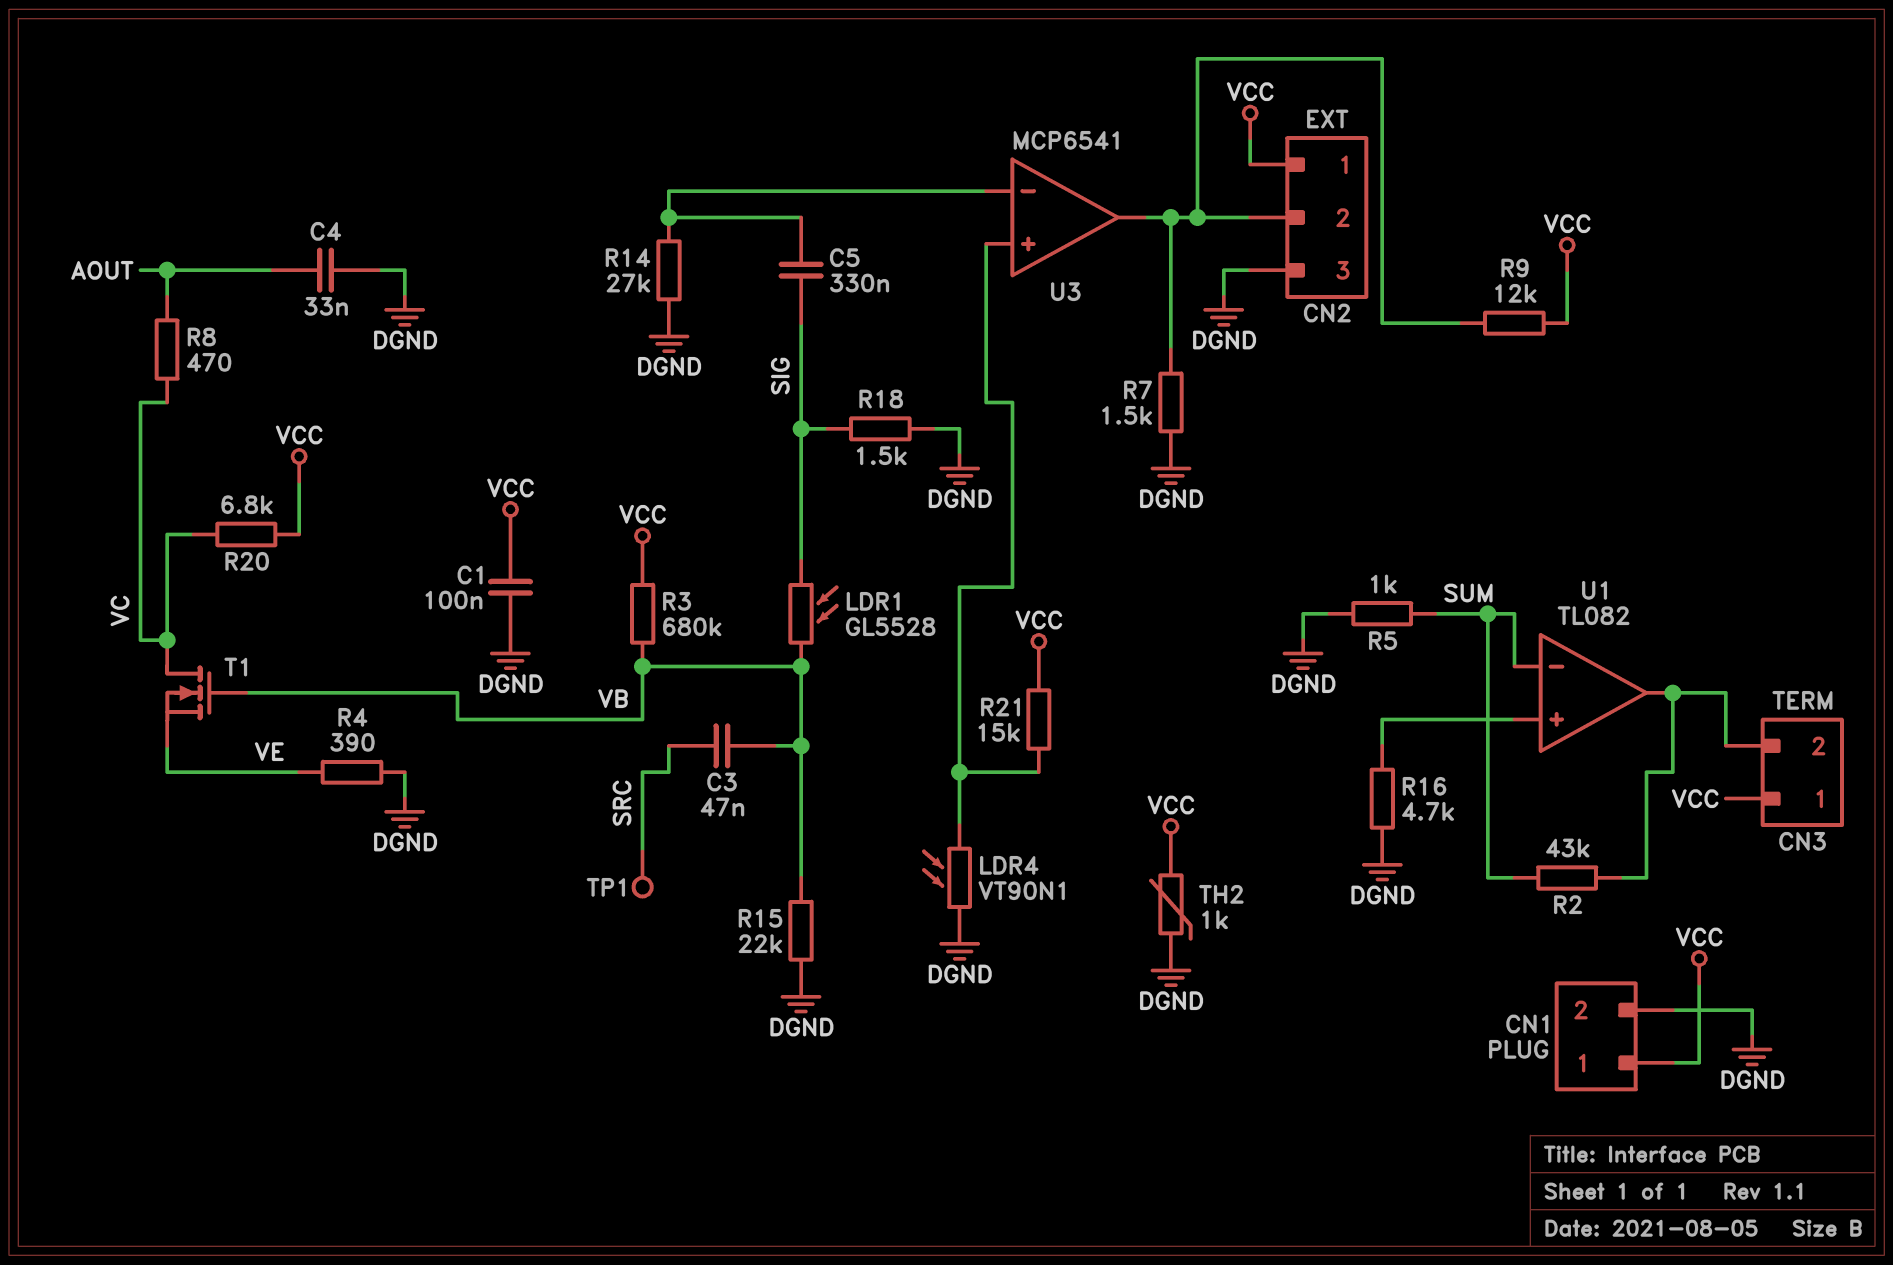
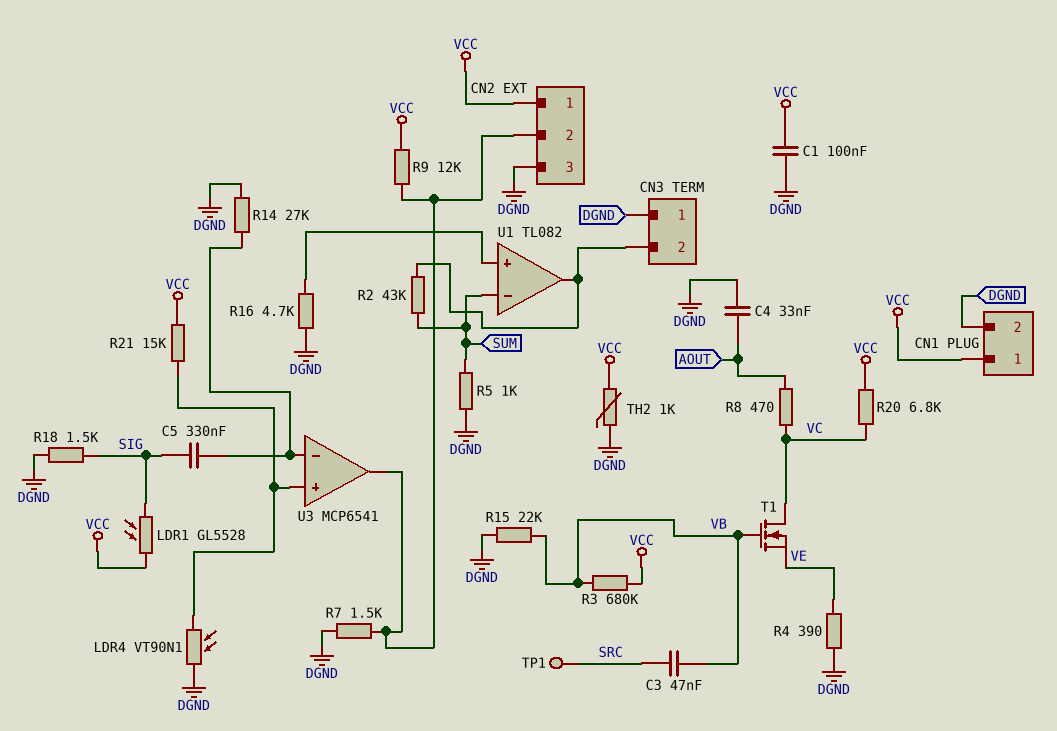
CN3 pin 1: VCC -> DGND
LDR1: GL5528 (SIG, VB) -> GL5528 (SIG, VCC)

